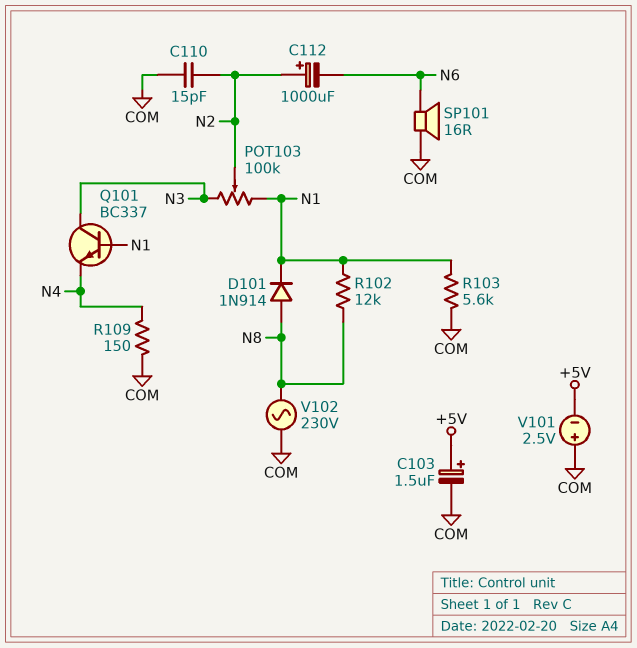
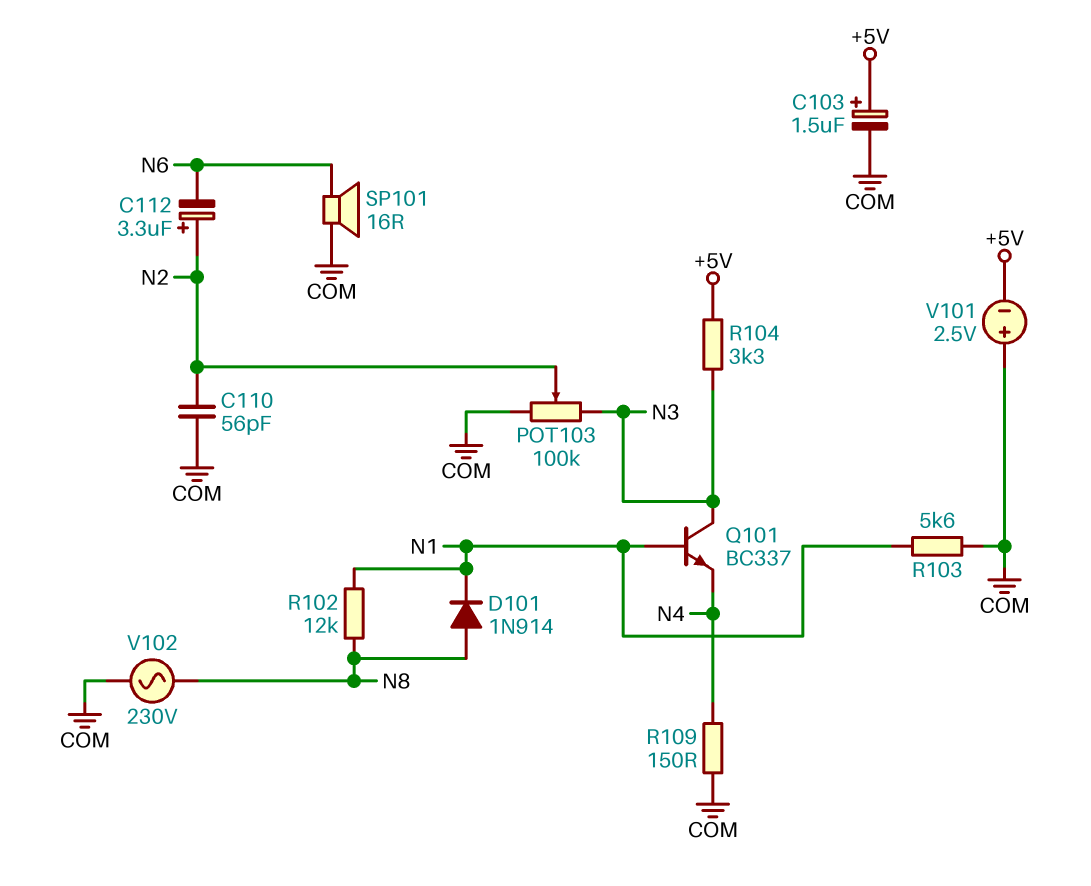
C110: 15pF (COM, N2) -> 56pF (COM, N2)
C112: 1000uF (plus N2, minus N6) -> 3.3uF (plus N2, minus N6)
POT103: 100k (N1, N3, wiper N2) -> 100k (COM, N3, wiper N2)
R104: none -> 3.3k (+5V, N3)

